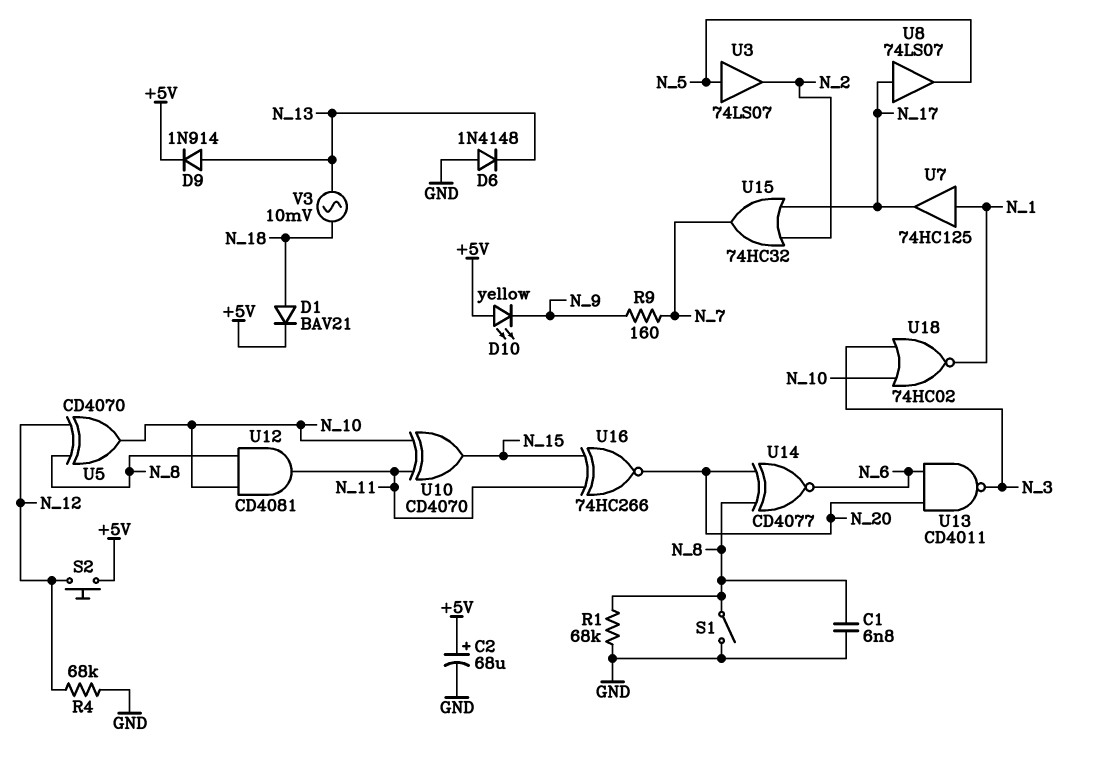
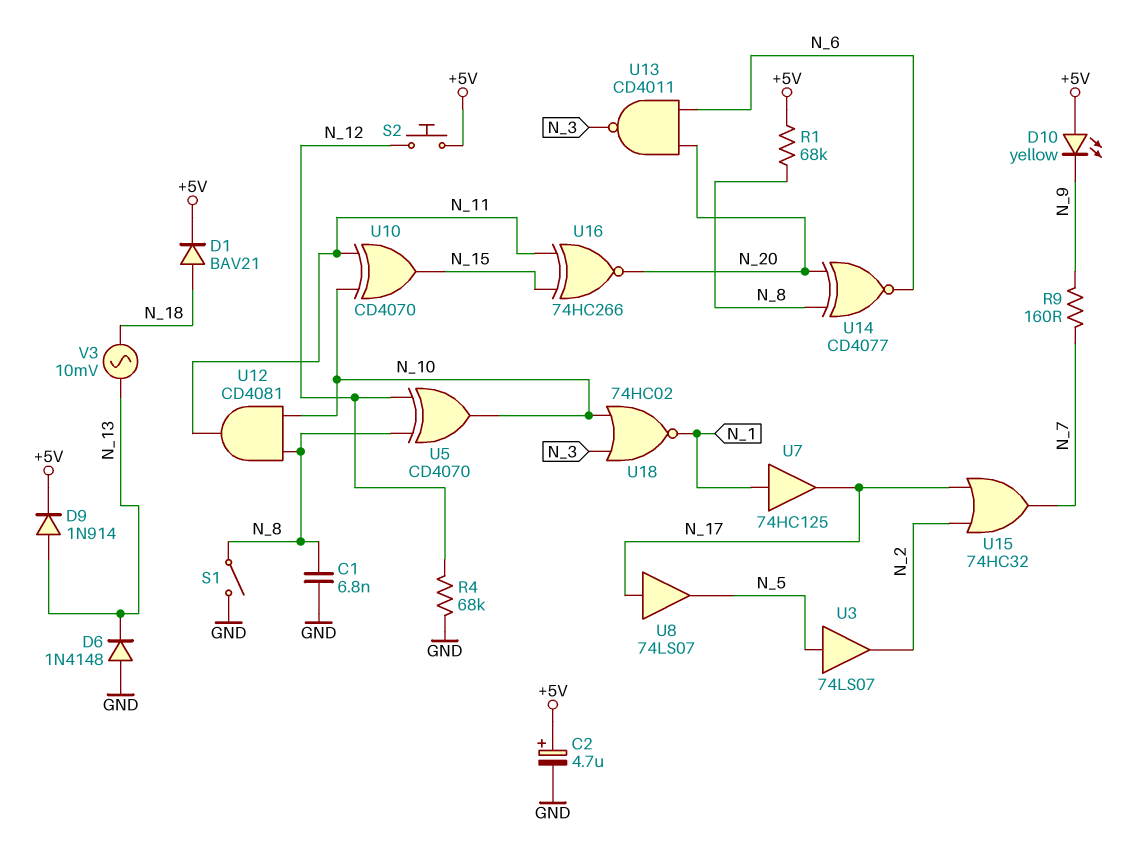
C2: 68uF (plus +5V, minus GND) -> 4.7uF (plus +5V, minus GND)
R1: 68k (GND, N_8) -> 68k (+5V, N_8)

